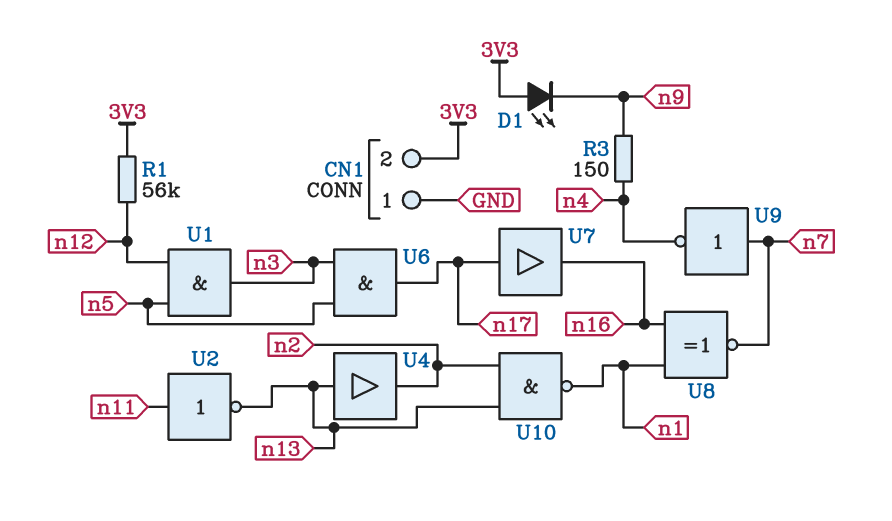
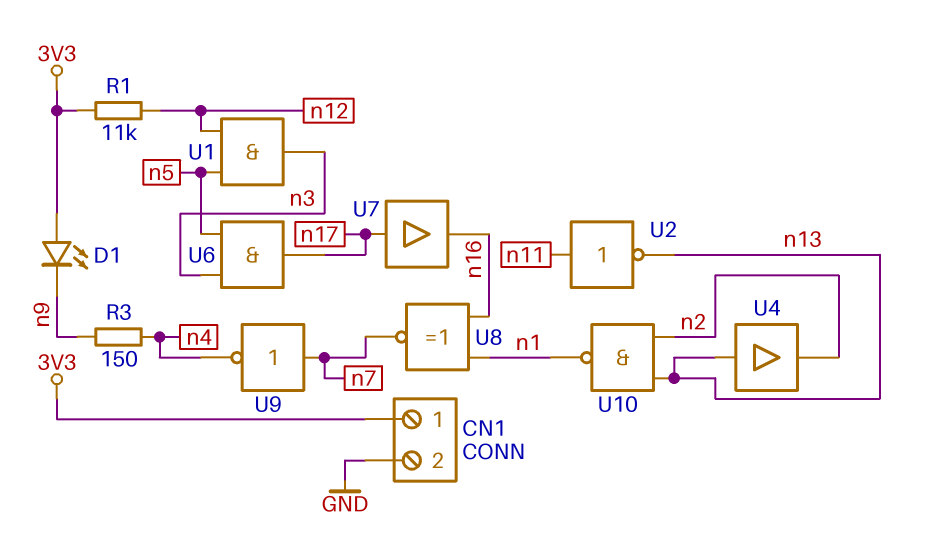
CN1 pin 1: GND -> 3V3
CN1 pin 2: 3V3 -> GND
R1: 56k (3V3, n12) -> 11k (3V3, n12)

